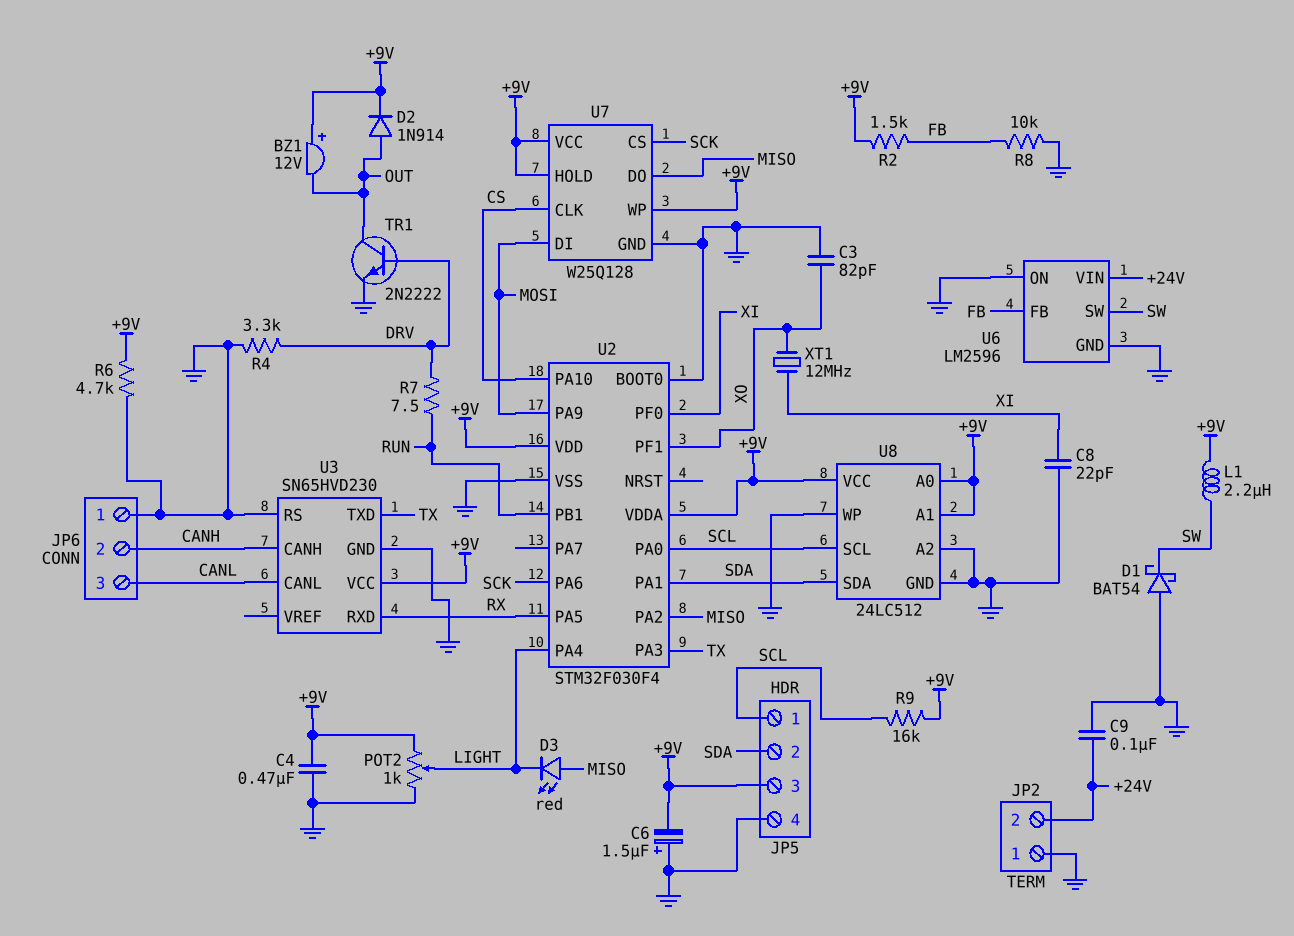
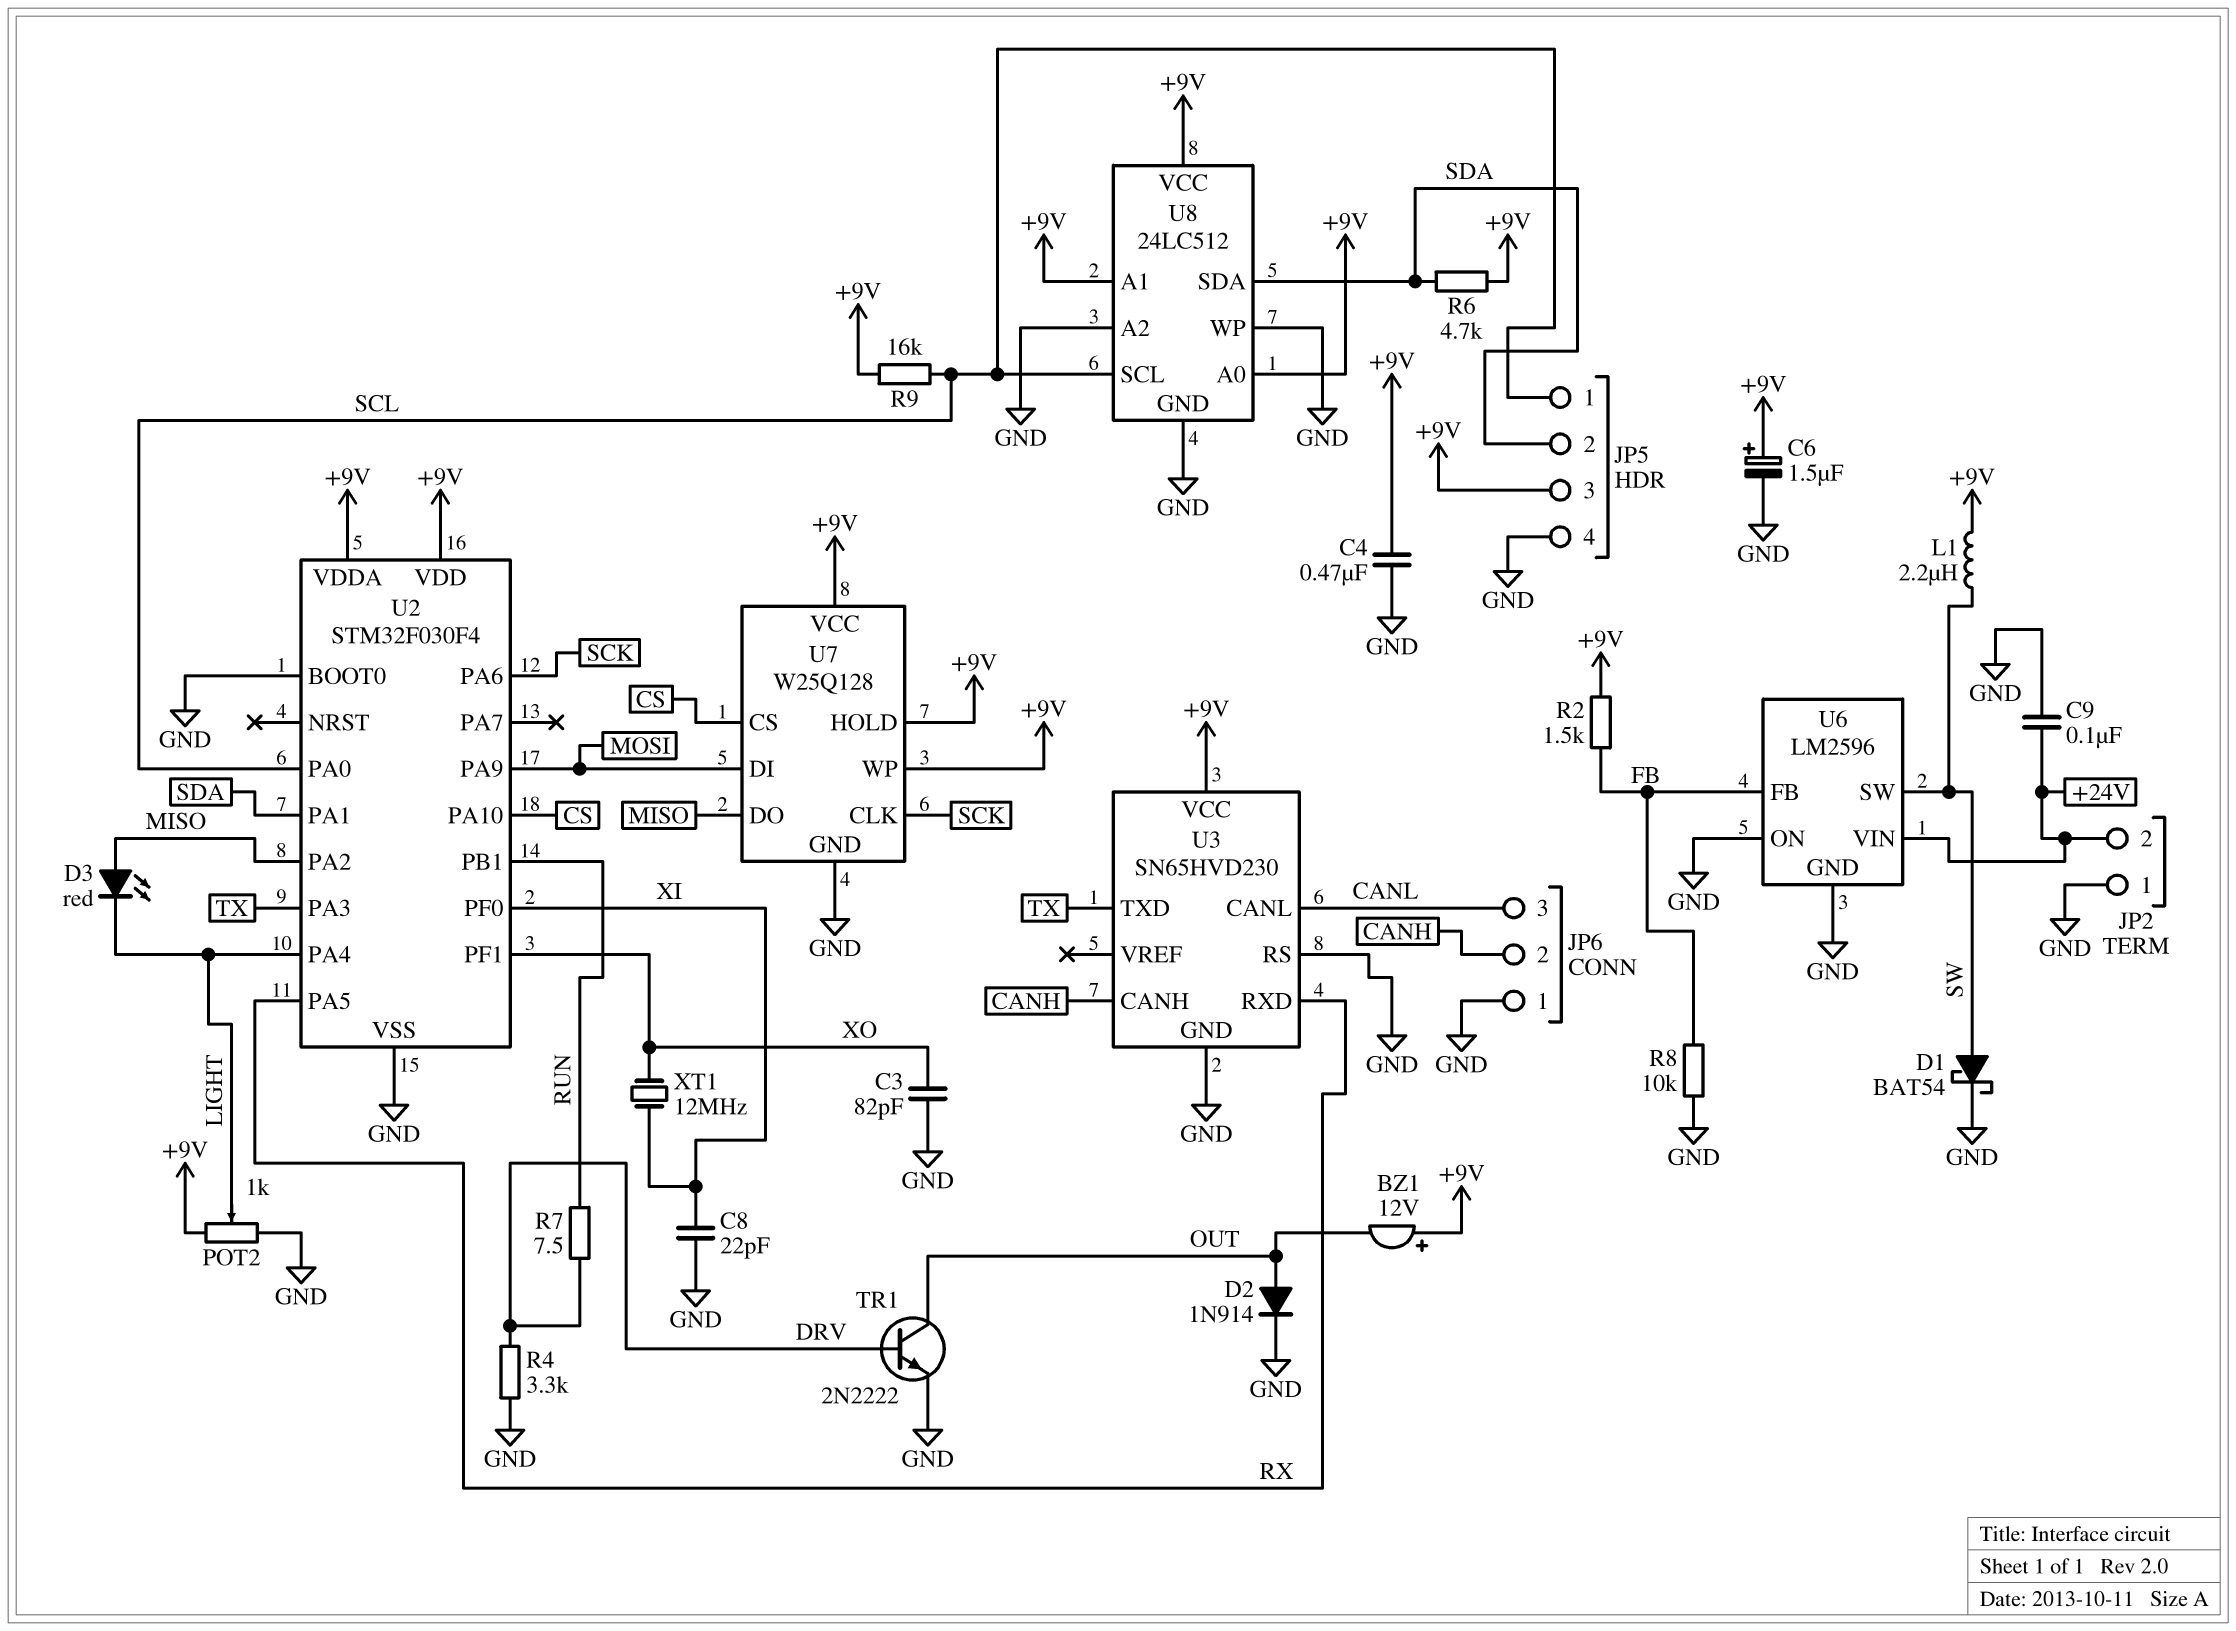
C6: 1.5uF (plus GND, minus +9V) -> 1.5uF (plus +9V, minus GND)
D1: schottky BAT54 (A GND, K SW) -> schottky BAT54 (A SW, K GND)
D2: diode 1N914 (A OUT, K +9V) -> diode 1N914 (A OUT, K GND)
R6: 4.7k (+9V, GND) -> 4.7k (+9V, SDA)
U7 pin CLK: CS -> SCK
U7 pin CS: SCK -> CS

